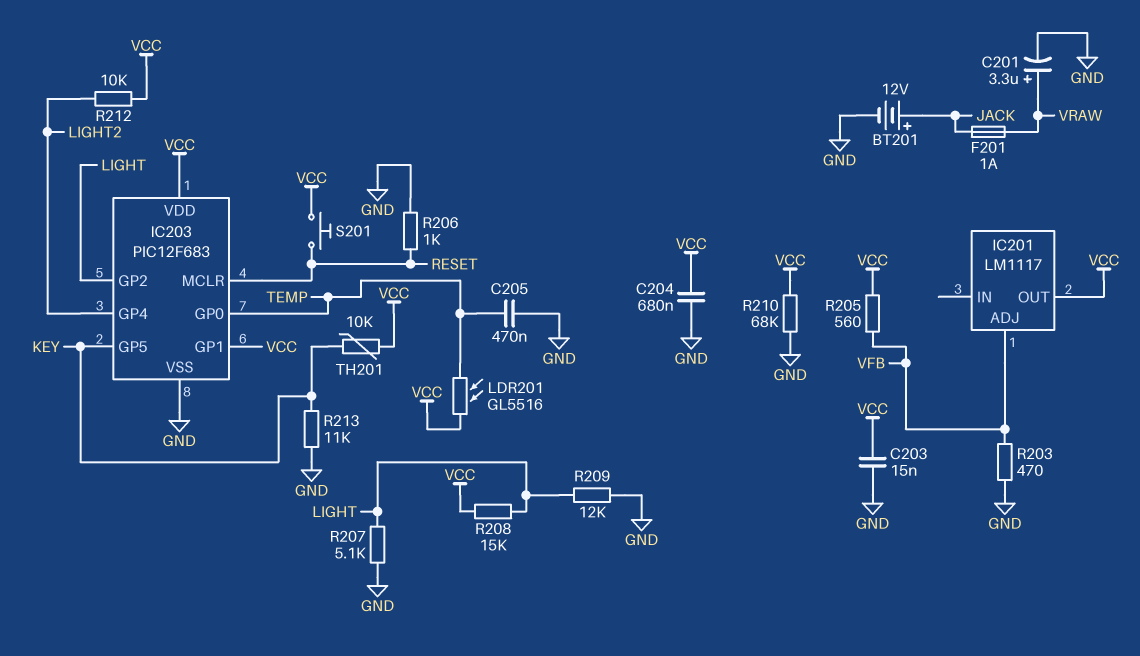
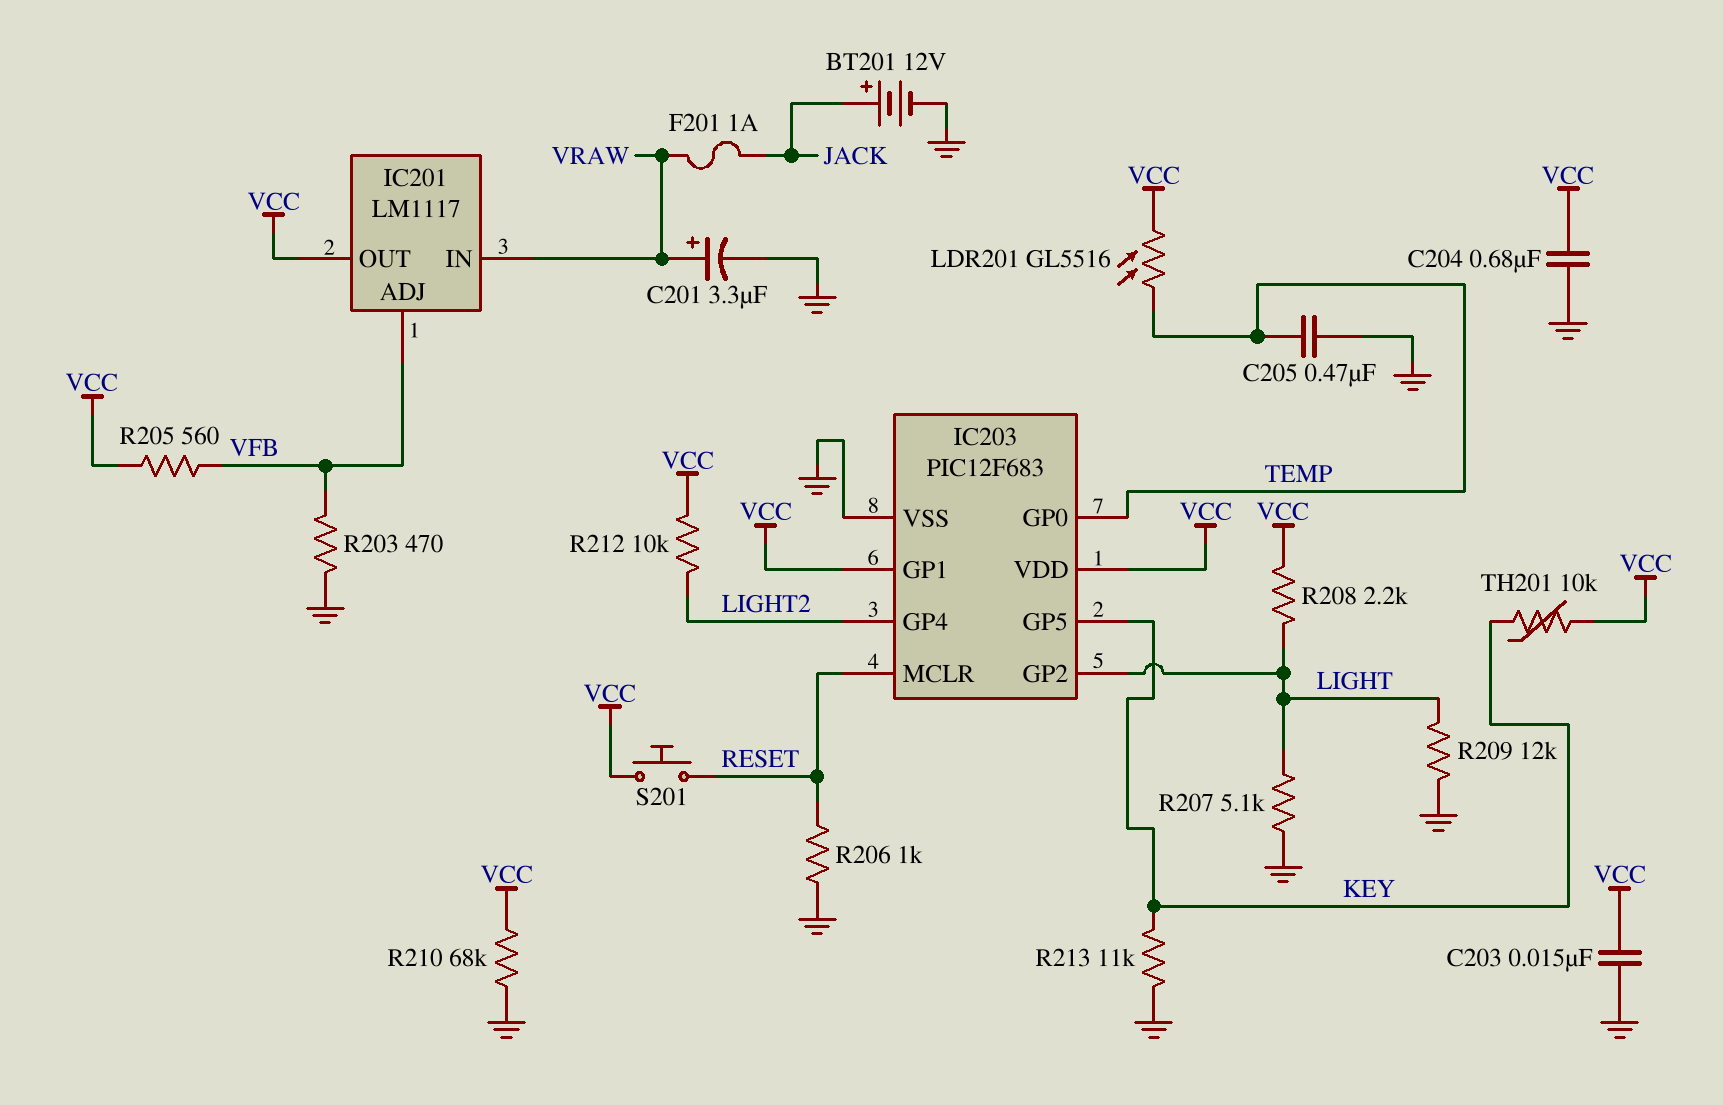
IC201 pin IN: none -> VRAW
R208: 15k (LIGHT, VCC) -> 2.2k (LIGHT, VCC)

